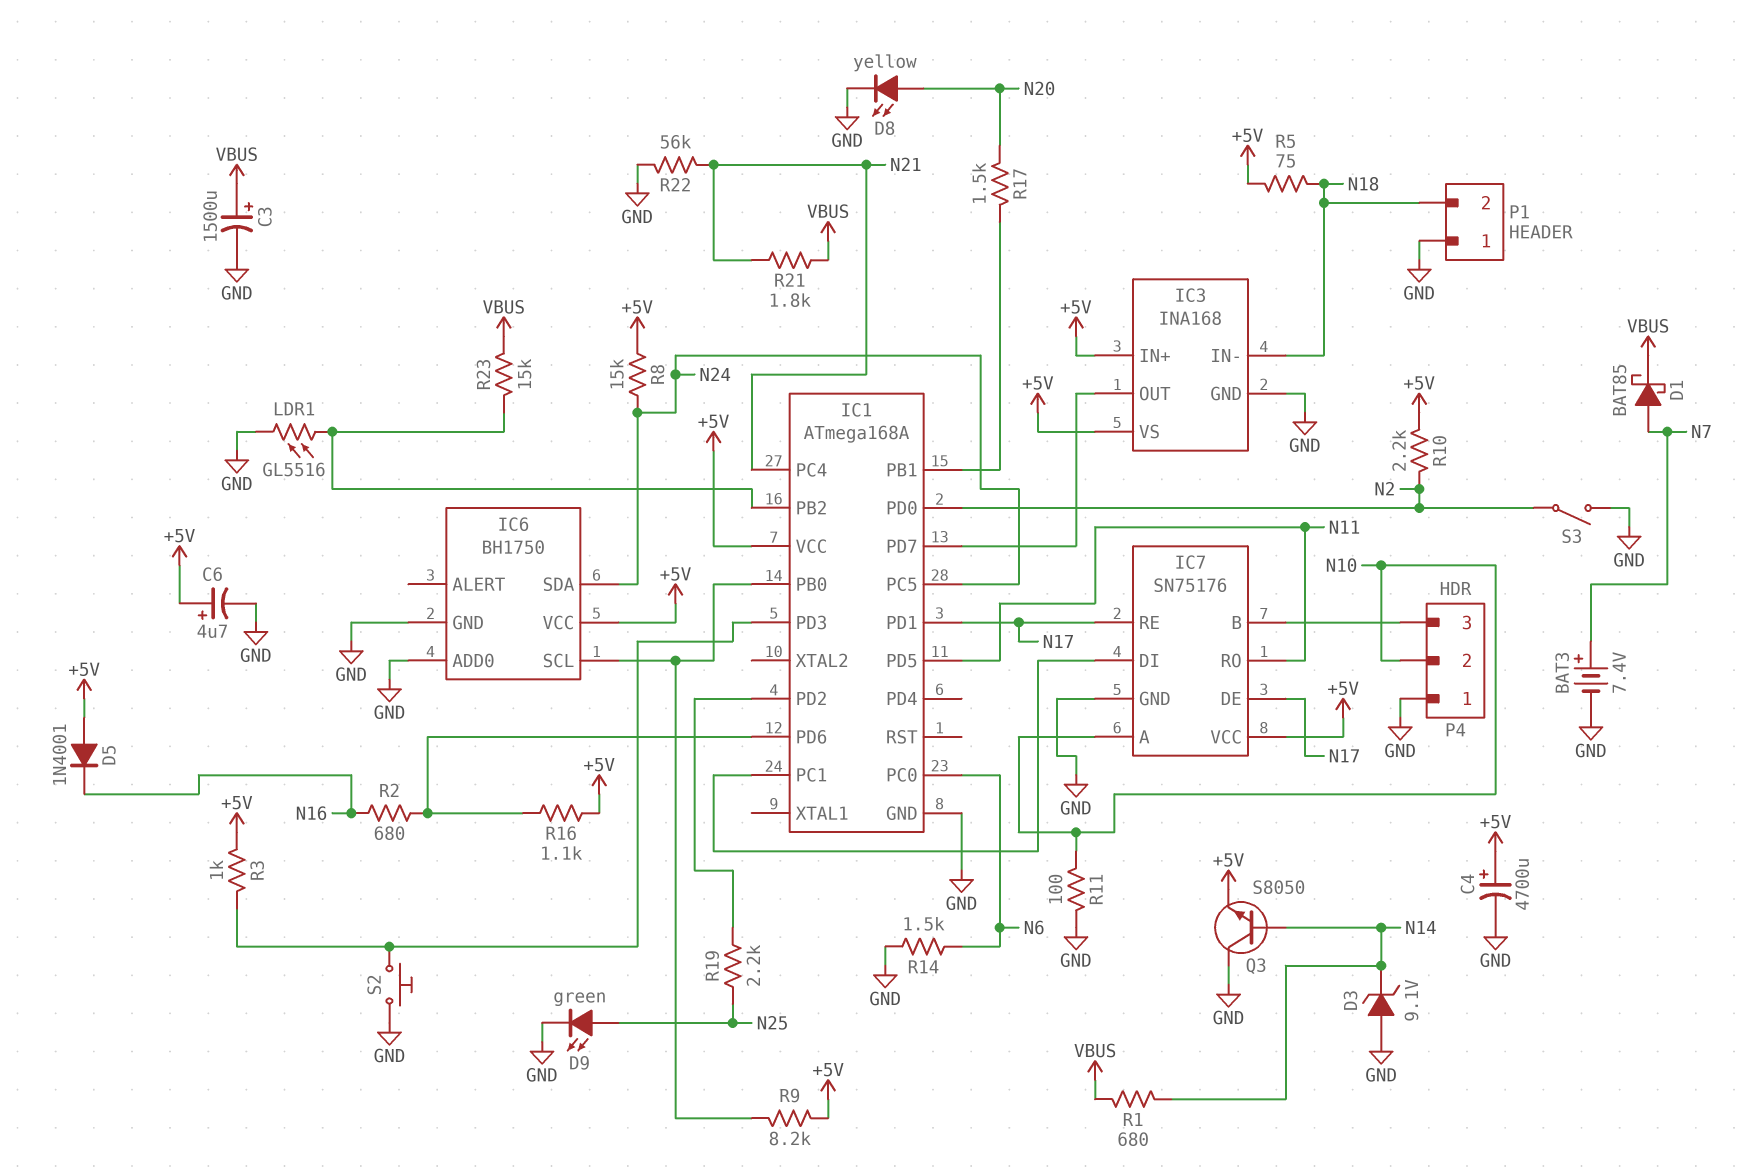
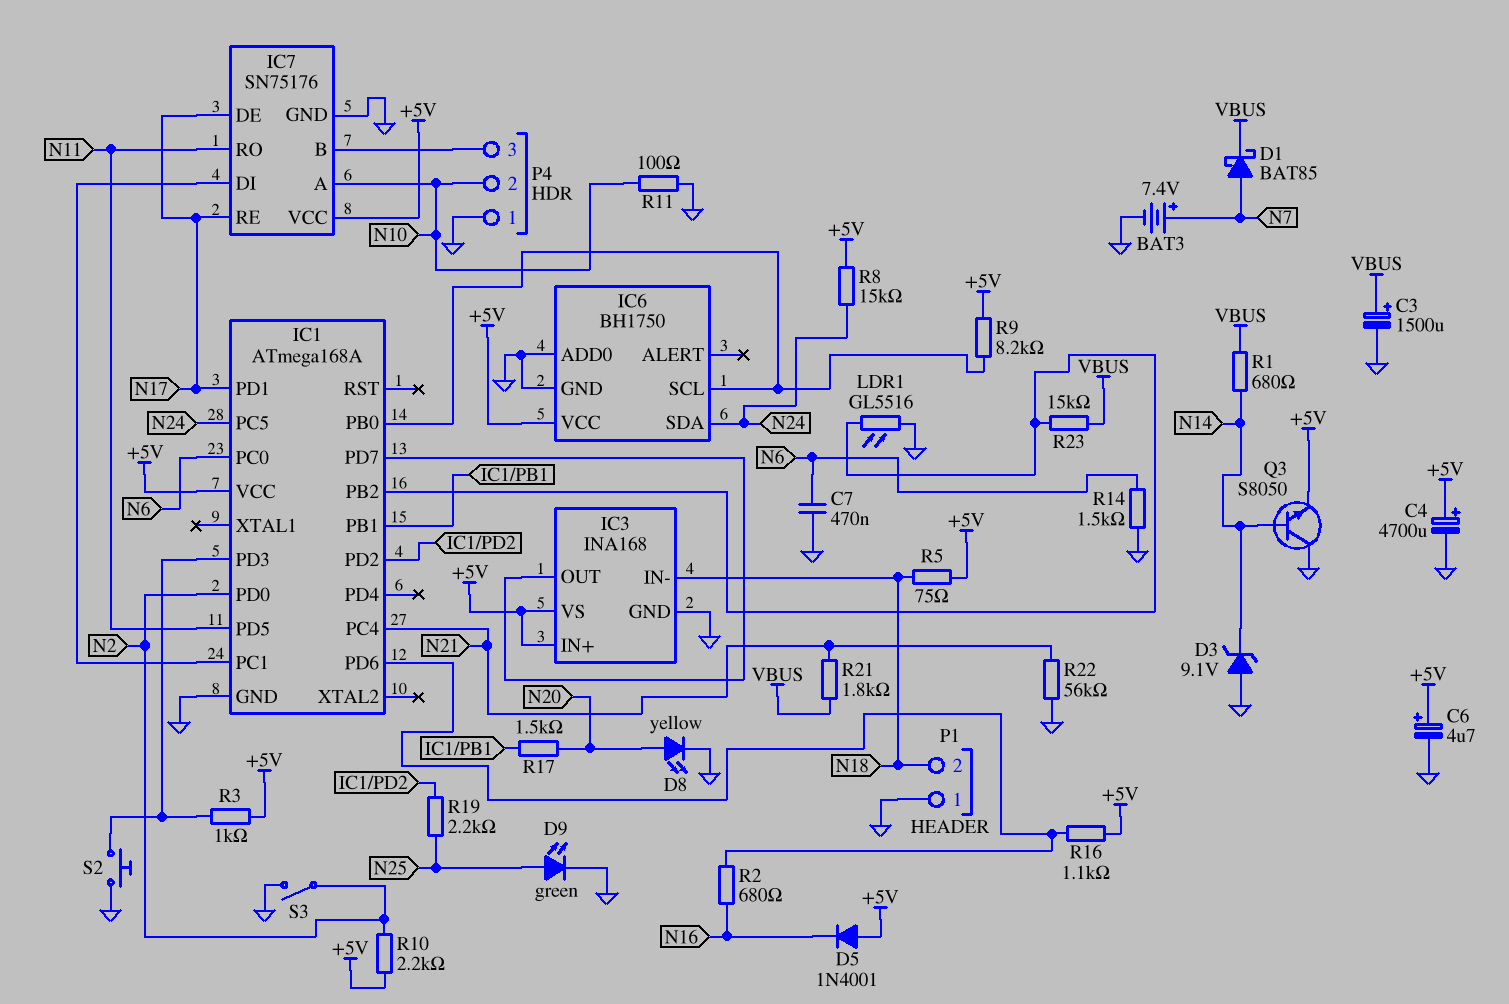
C7: none -> 470nF (GND, N6)

